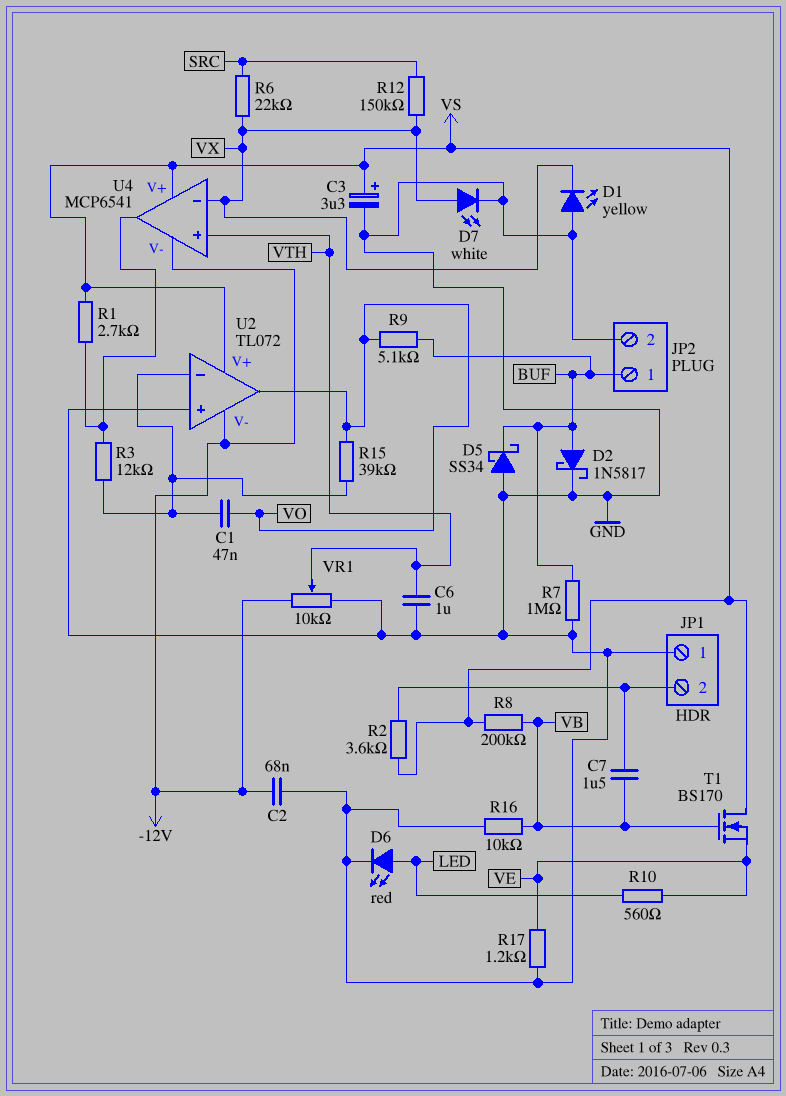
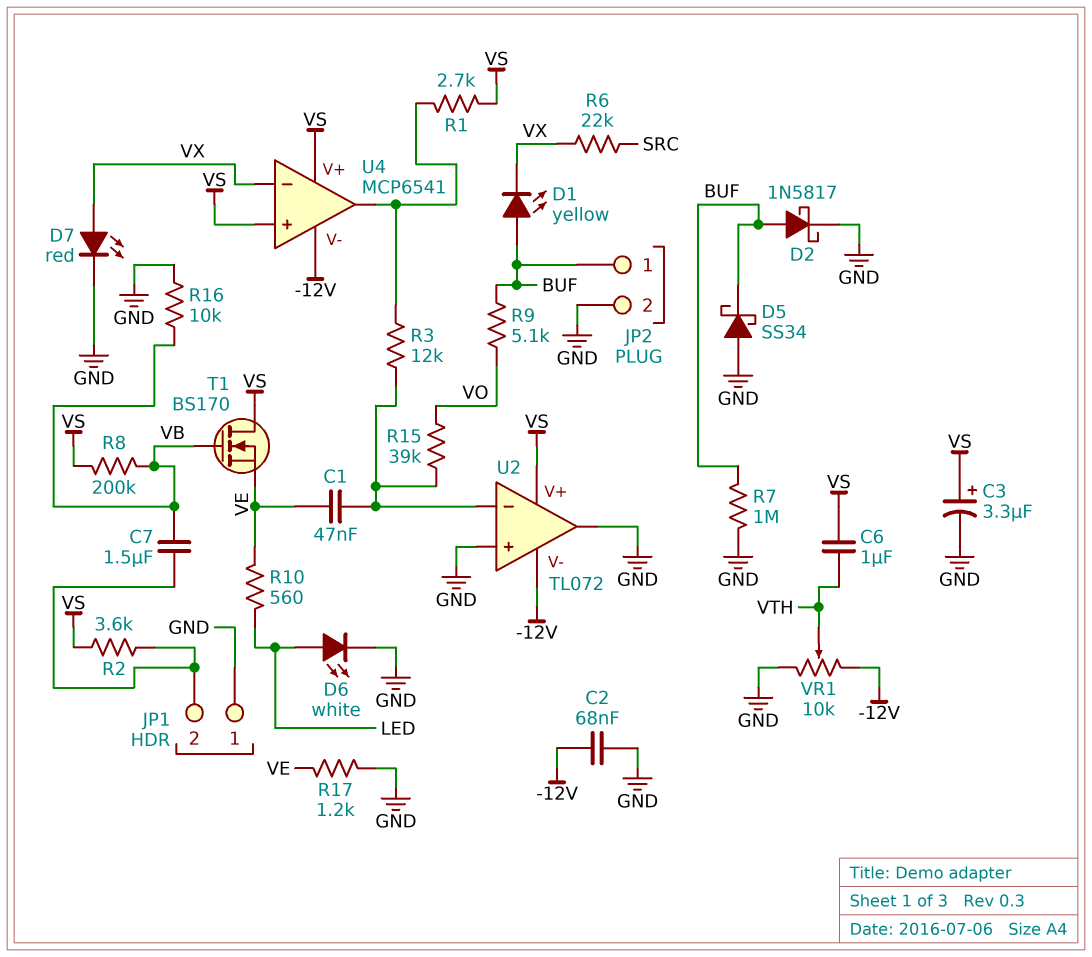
C1: 47nF (U2/in-, VO) -> 47nF (U2/in-, VE)
C6: 1uF (GND, VTH) -> 1uF (VS, VTH)
D1: LED yellow (A GND, K VX) -> LED yellow (A BUF, K VX)
D6: LED red (A LED, K GND) -> LED white (A LED, K GND)
D7: LED white (A VX, K GND) -> LED red (A VX, K GND)
R12: 150k (SRC, VX) -> none
U2 pin out: VO -> GND
U4 pin in+: VTH -> VS

